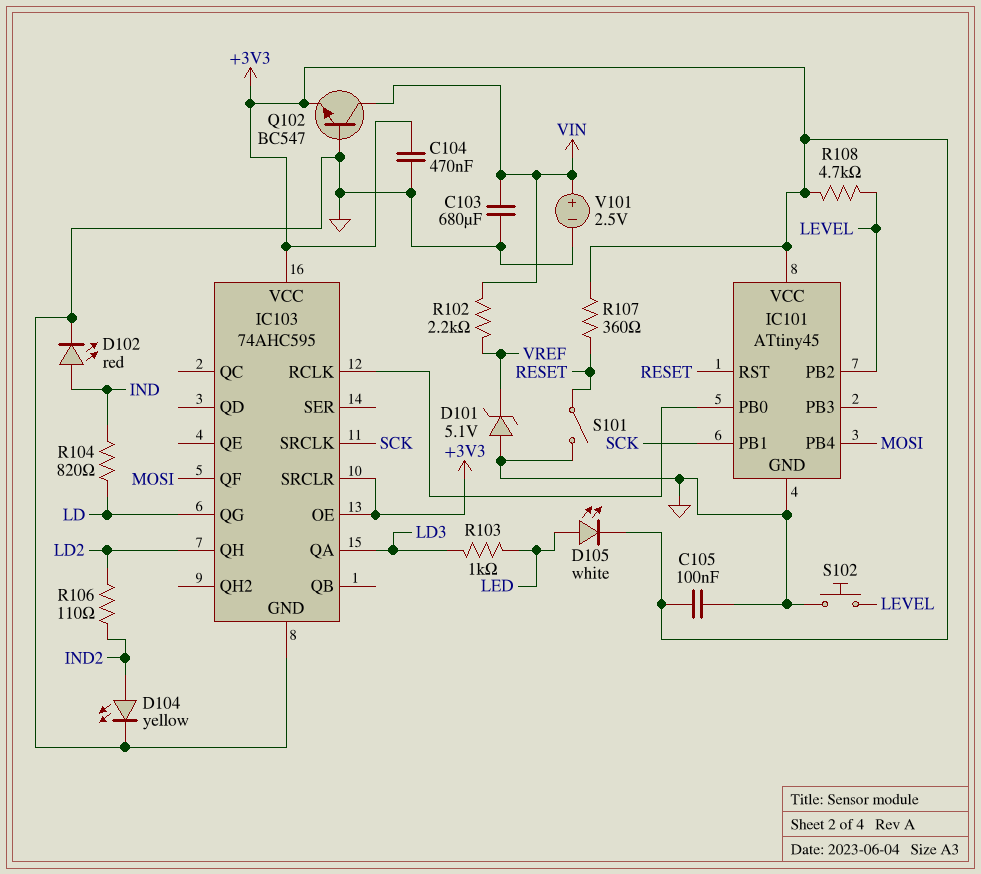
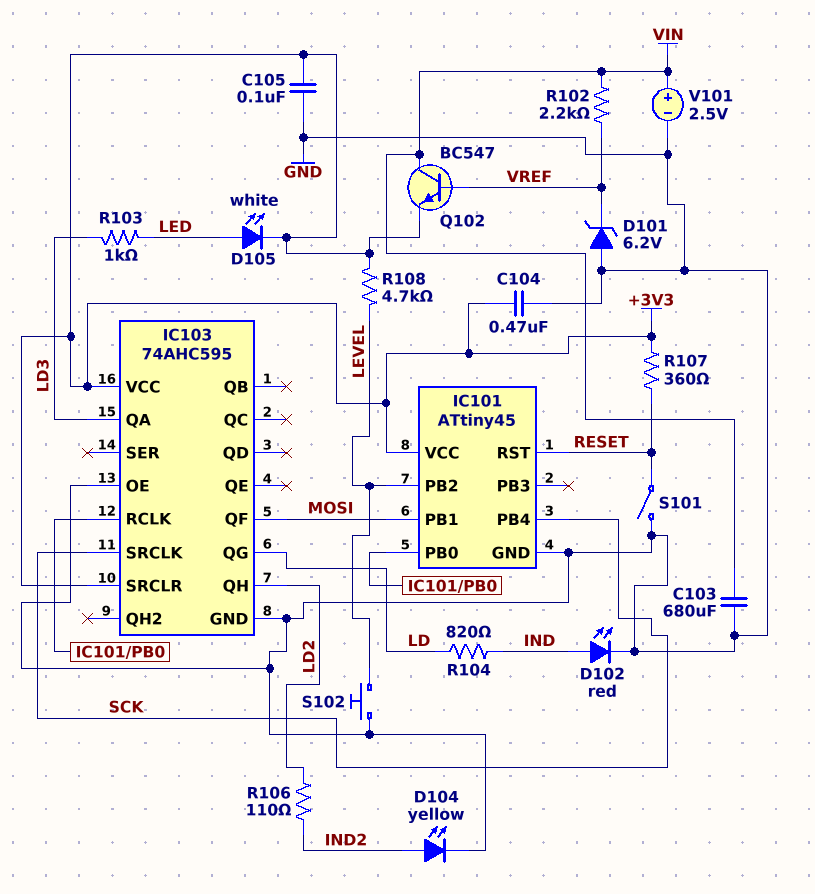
D101: zener 5.1V (A GND, K VREF) -> zener 6.2V (A GND, K VREF)
IC101 pin PB1: SCK -> MOSI
IC101 pin PB4: MOSI -> SCK
IC103 pin OE: +3V3 -> GND
Q102: NPN BC547 (B GND, C VIN, E +3V3) -> NPN BC547 (B VREF, C VIN, E +3V3)

